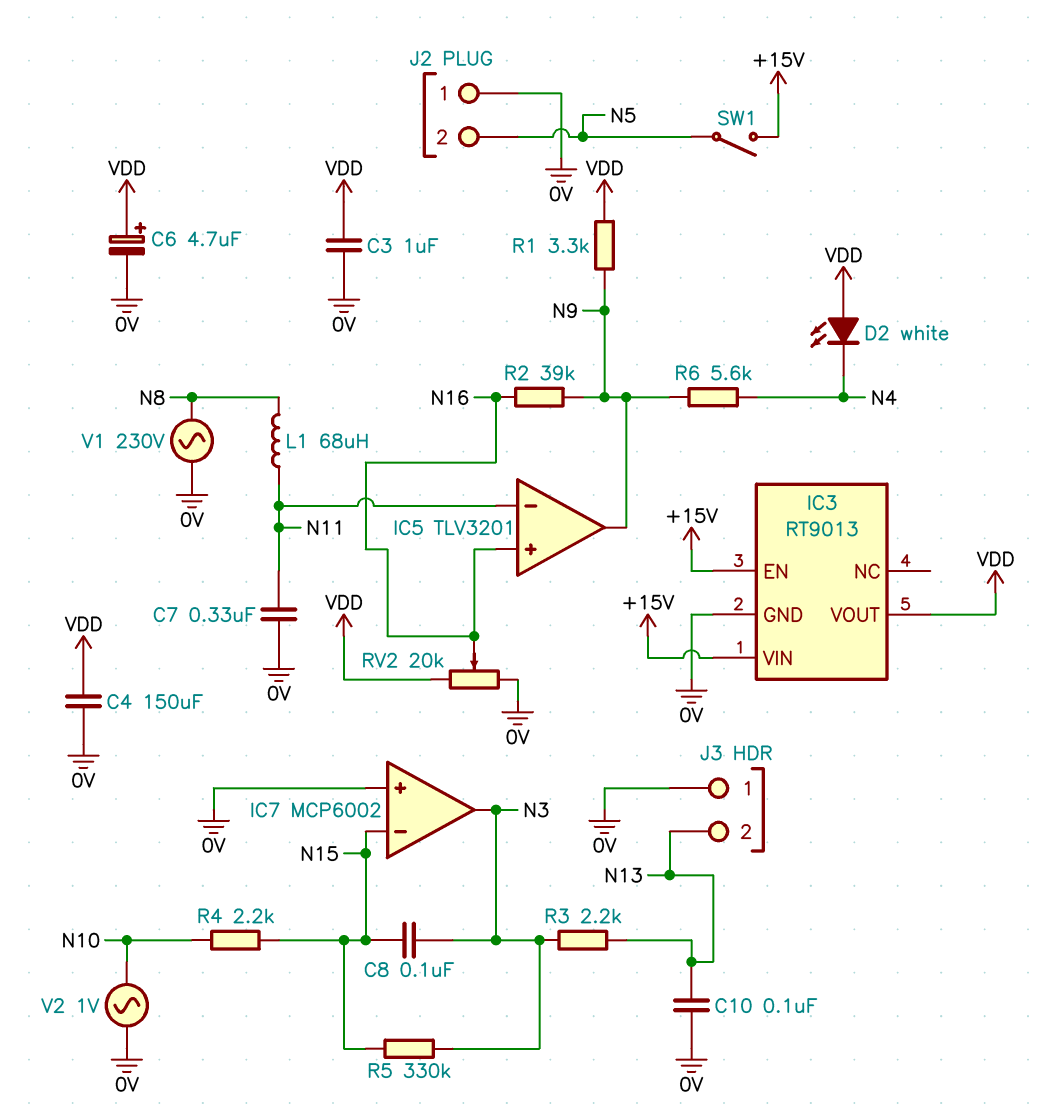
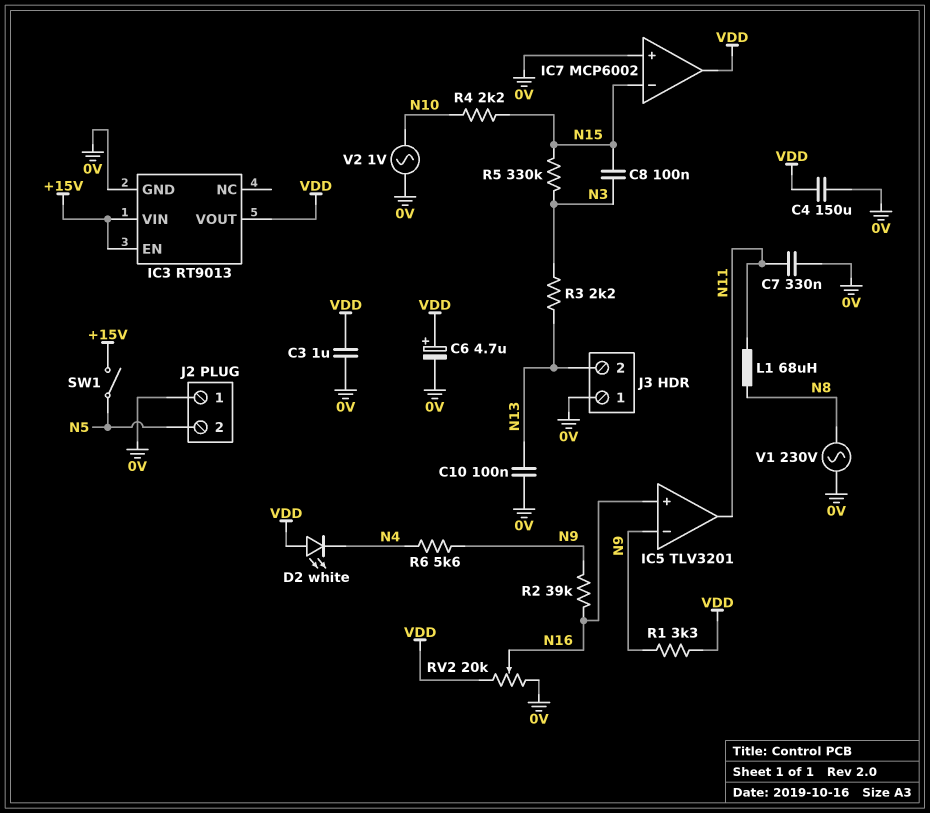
IC5 pin in-: N11 -> N9
IC5 pin out: N9 -> N11
IC7 pin out: N3 -> VDD

